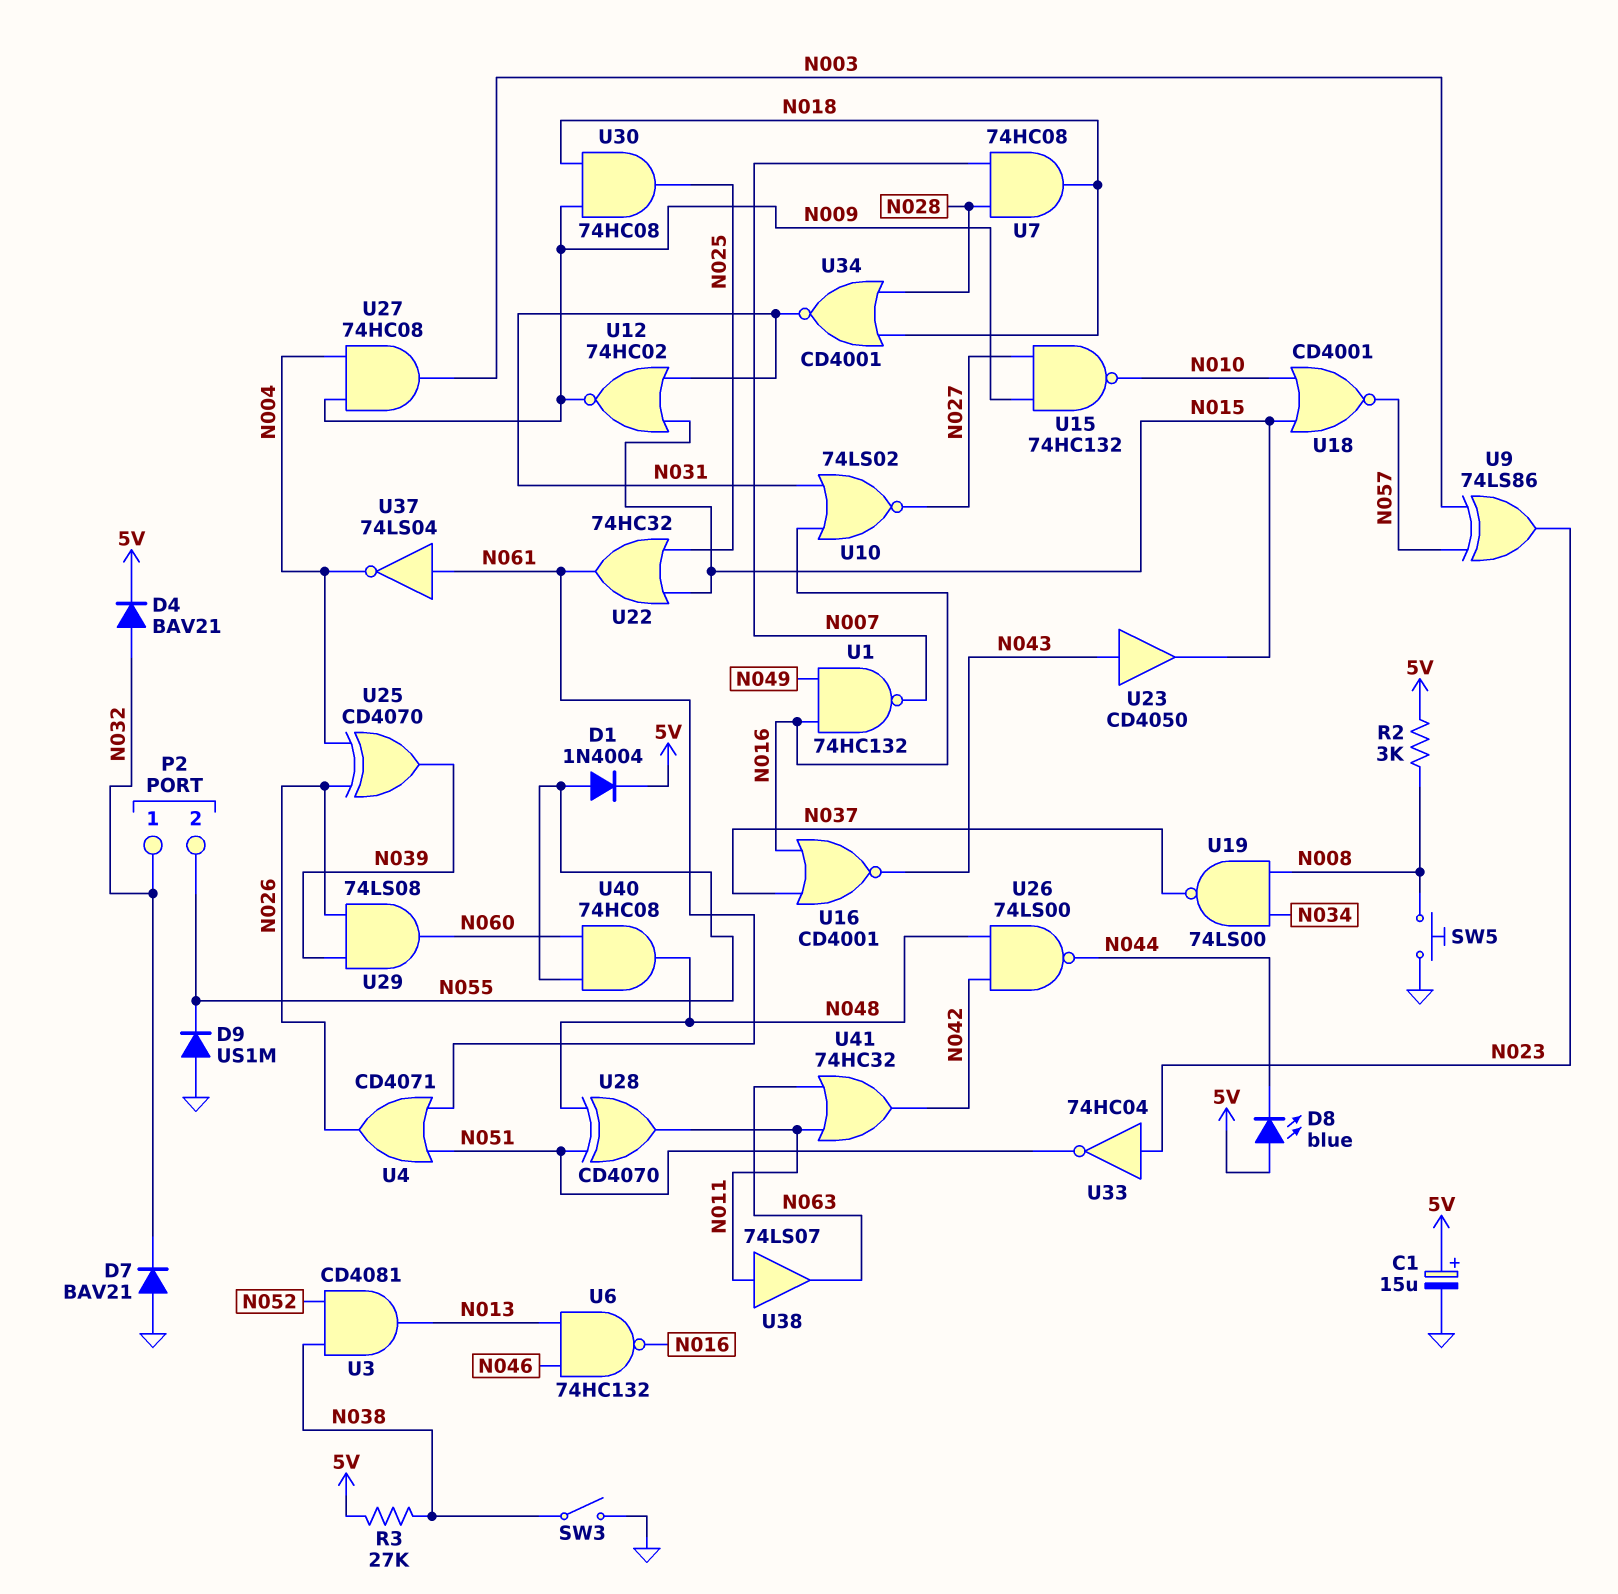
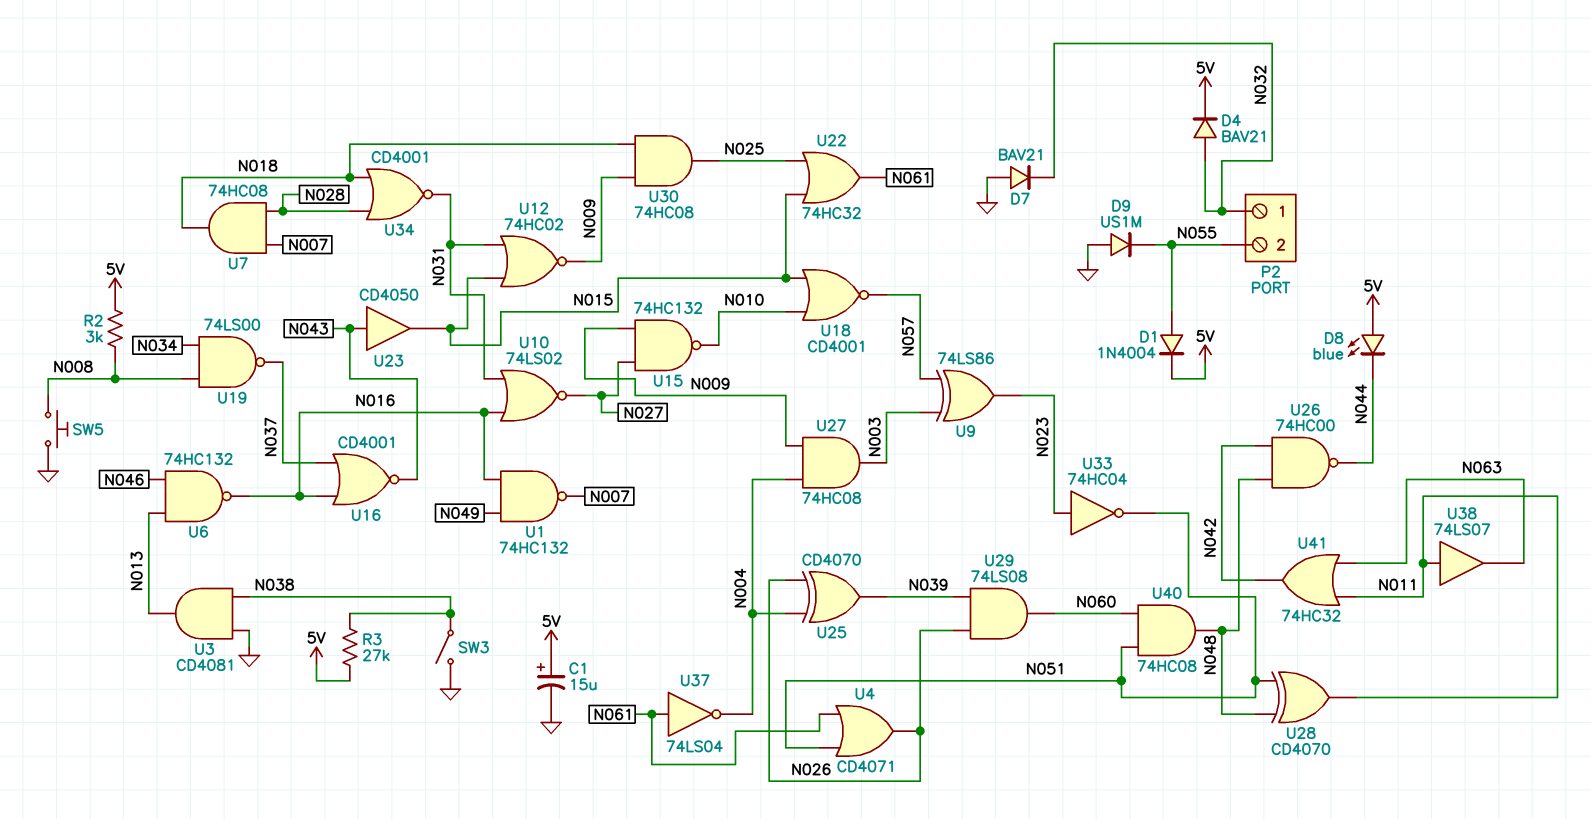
U3: AND CD4081 (in N038, in N052, out N013) -> AND CD4081 (in GND, in N038, out N013)
U26: NAND 74LS00 (in N042, in N048, out N044) -> NAND 74HC00 (in N042, in N048, out N044)
U40: AND 74HC08 (in N055, in N060, out N048) -> AND 74HC08 (in N051, in N060, out N048)

